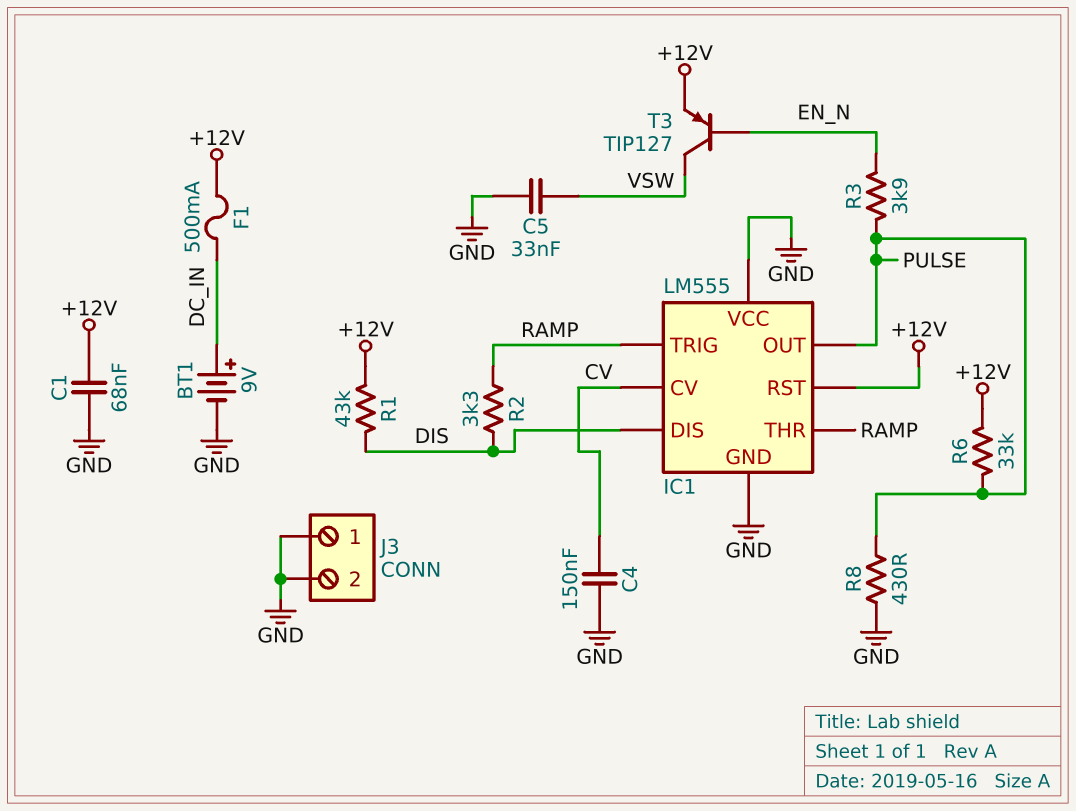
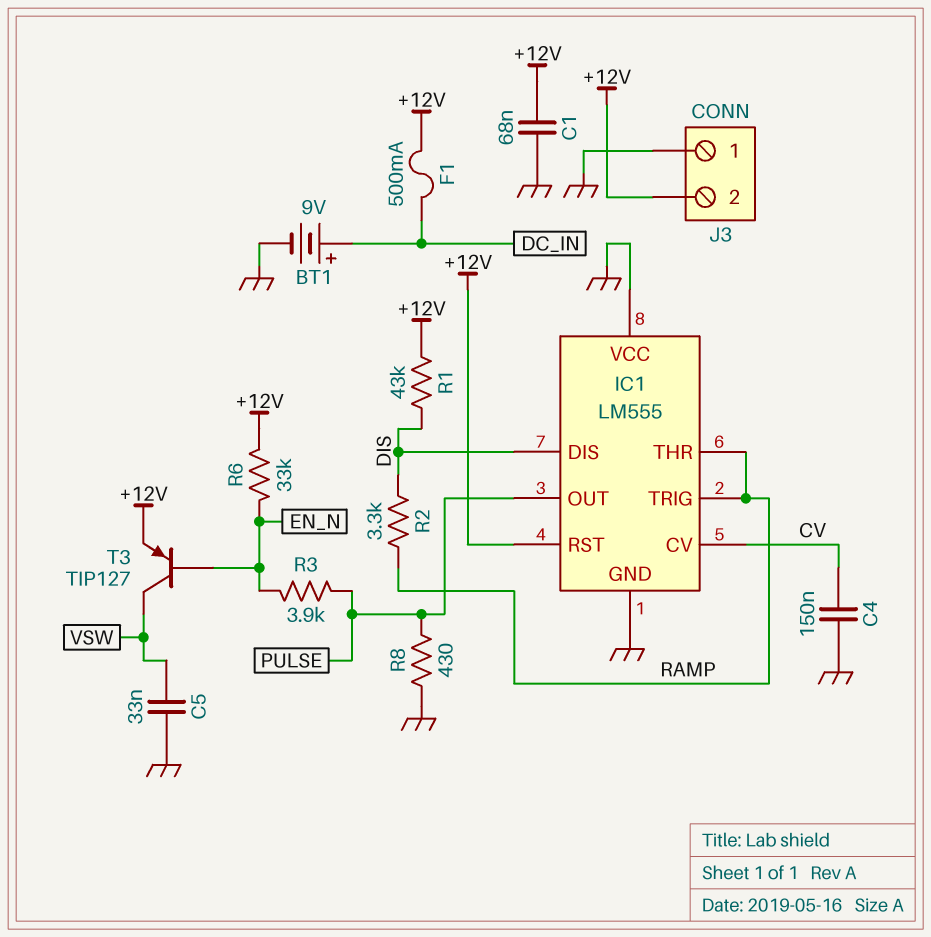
J3 pin 2: GND -> +12V
R6: 33k (+12V, PULSE) -> 33k (+12V, EN_N)

